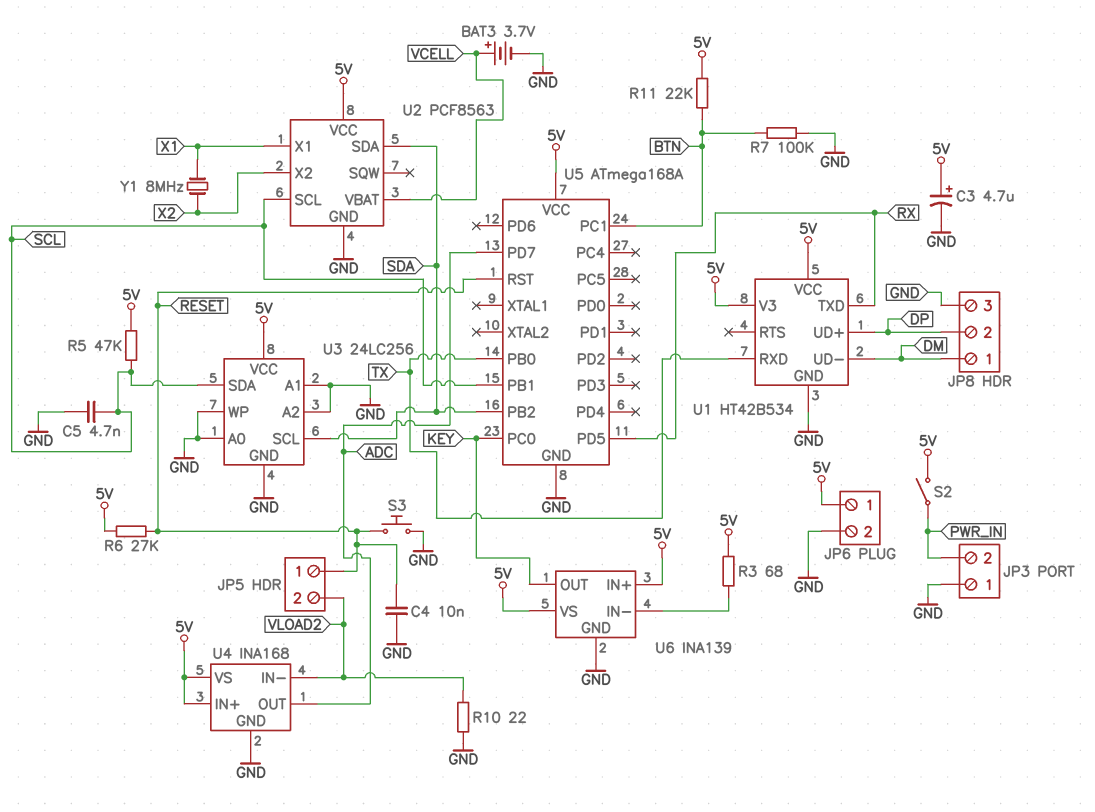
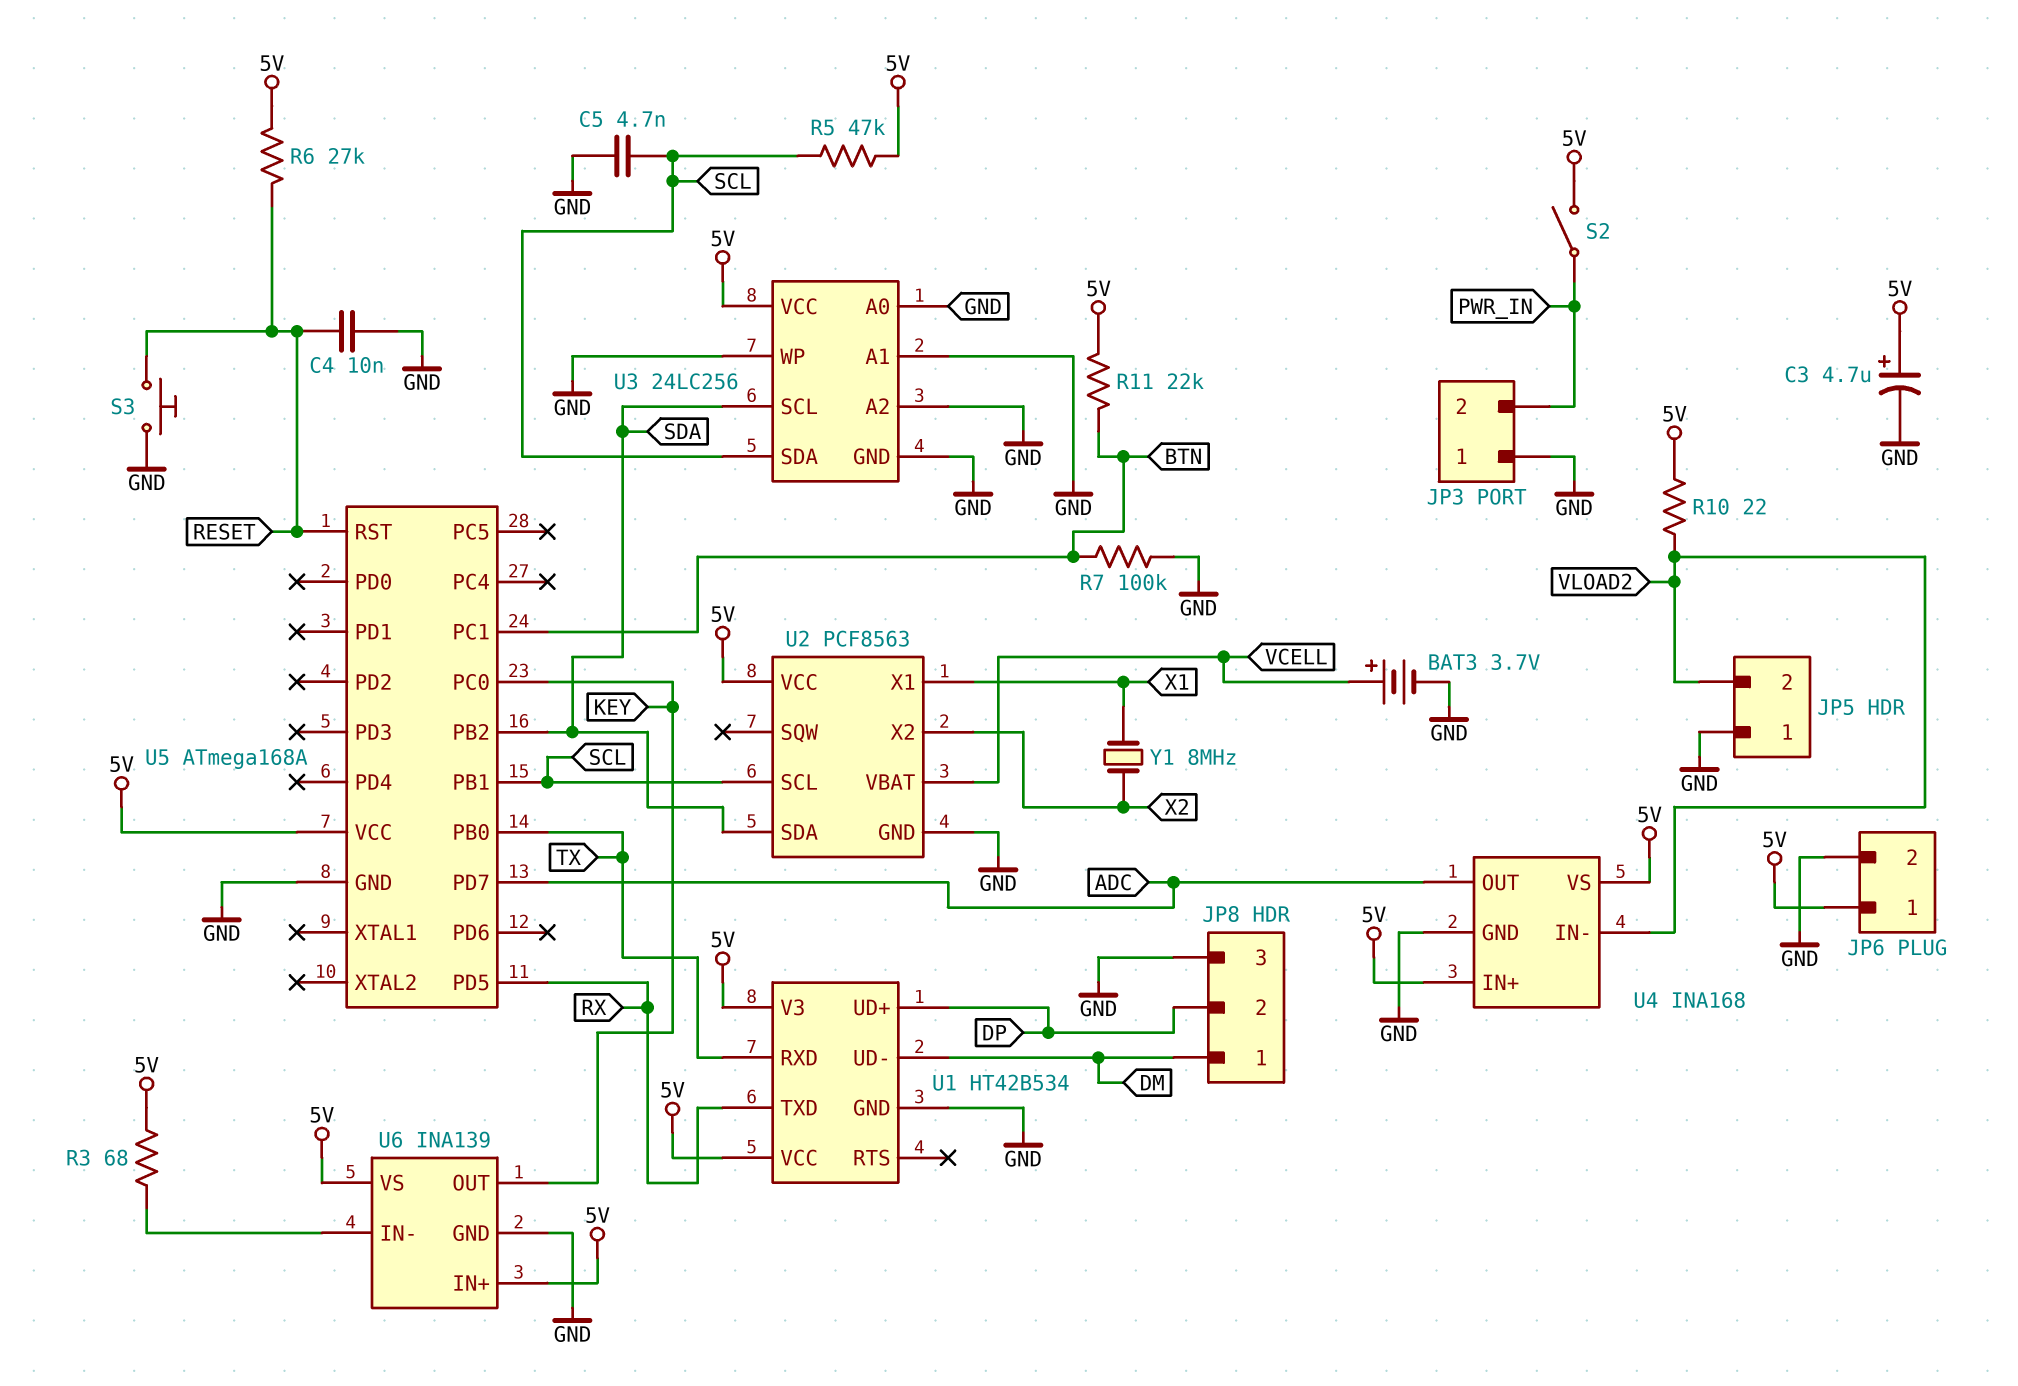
JP5 pin 1: RESET -> GND
R10: 22 (GND, VLOAD2) -> 22 (5V, VLOAD2)

